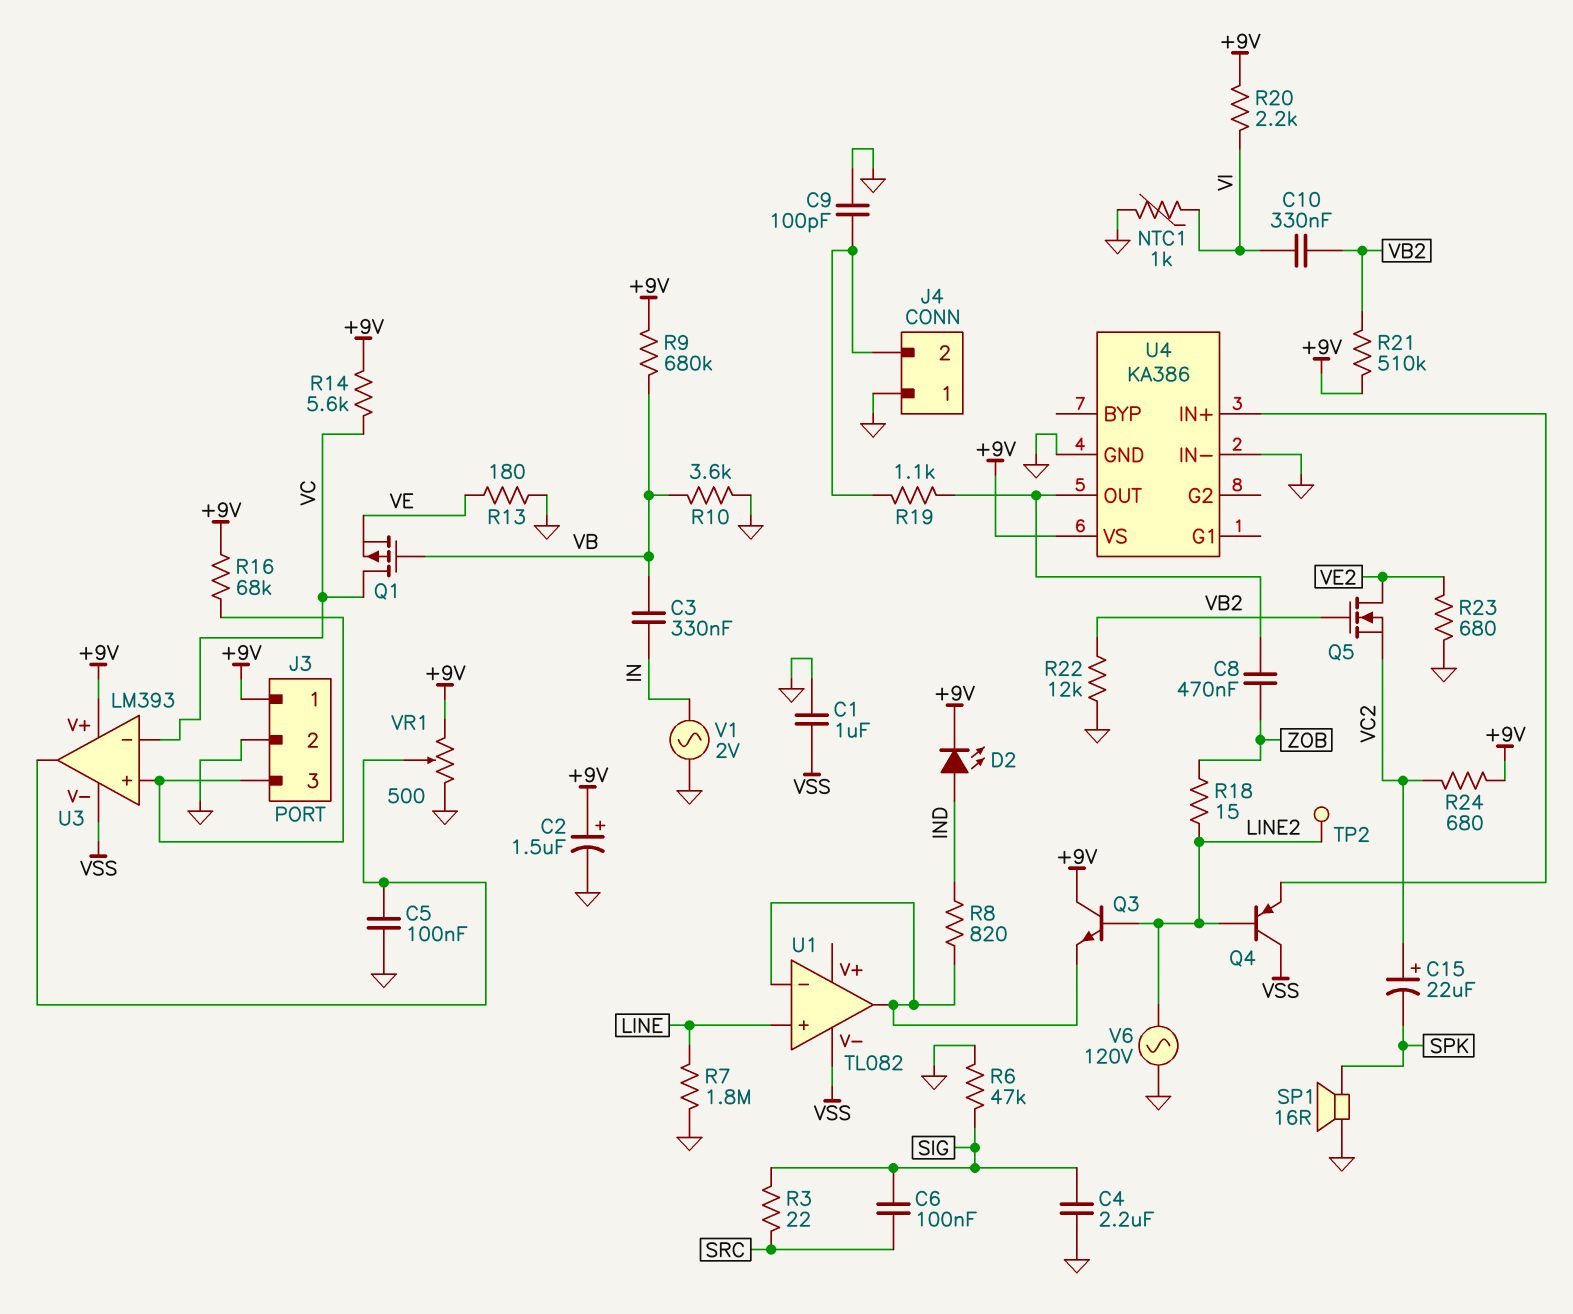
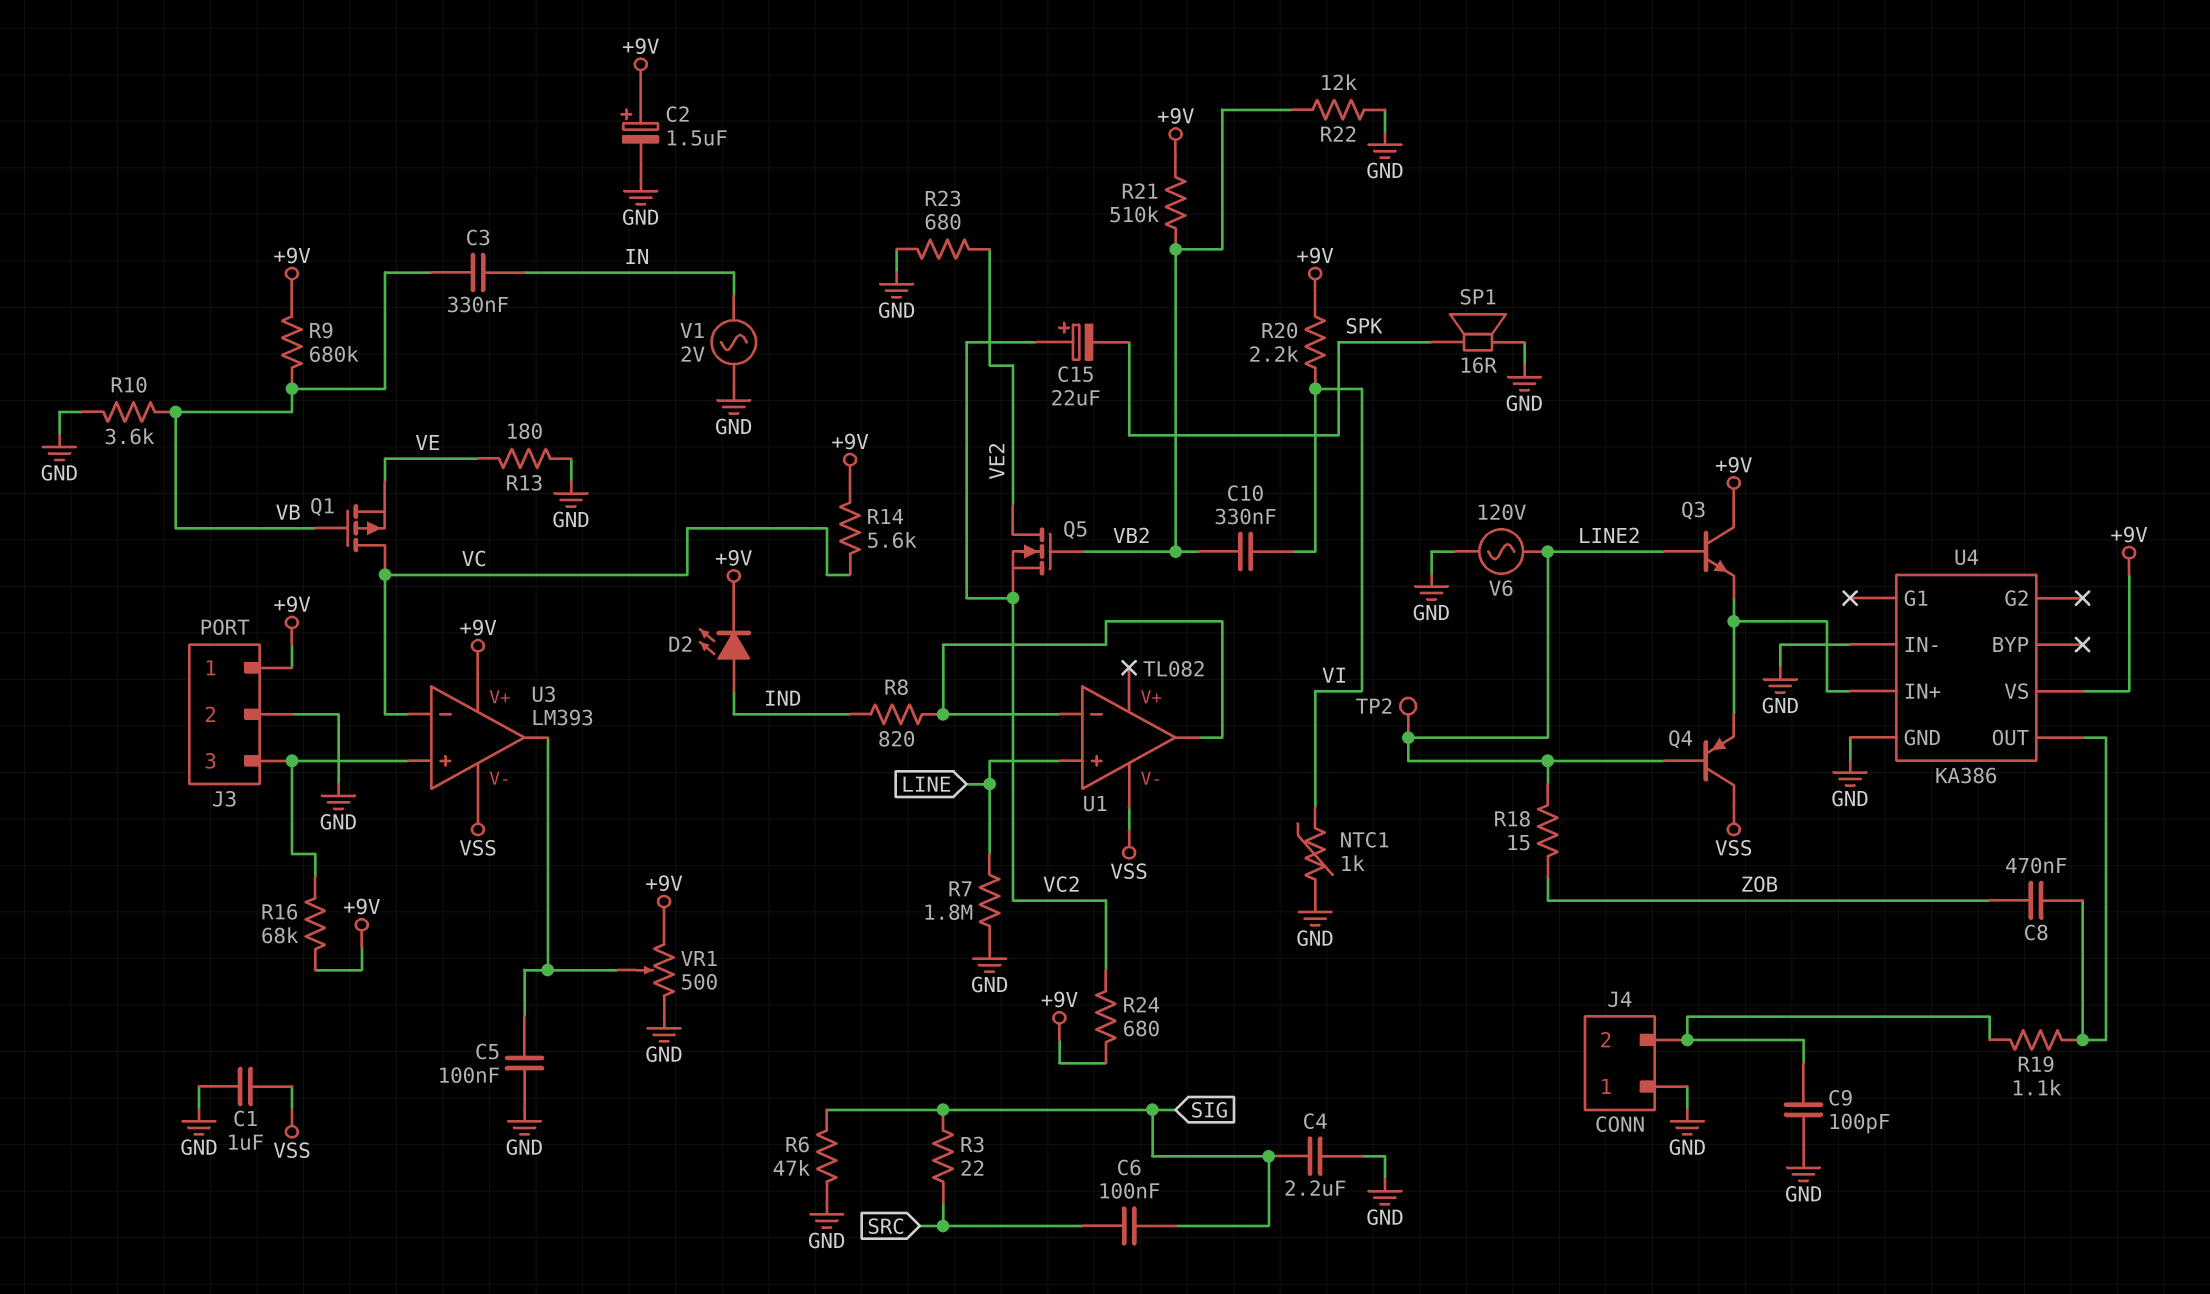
Q3: NPN (B LINE2, C +9V, E U1/in-) -> NPN (B LINE2, C +9V, E U4/IN+)

